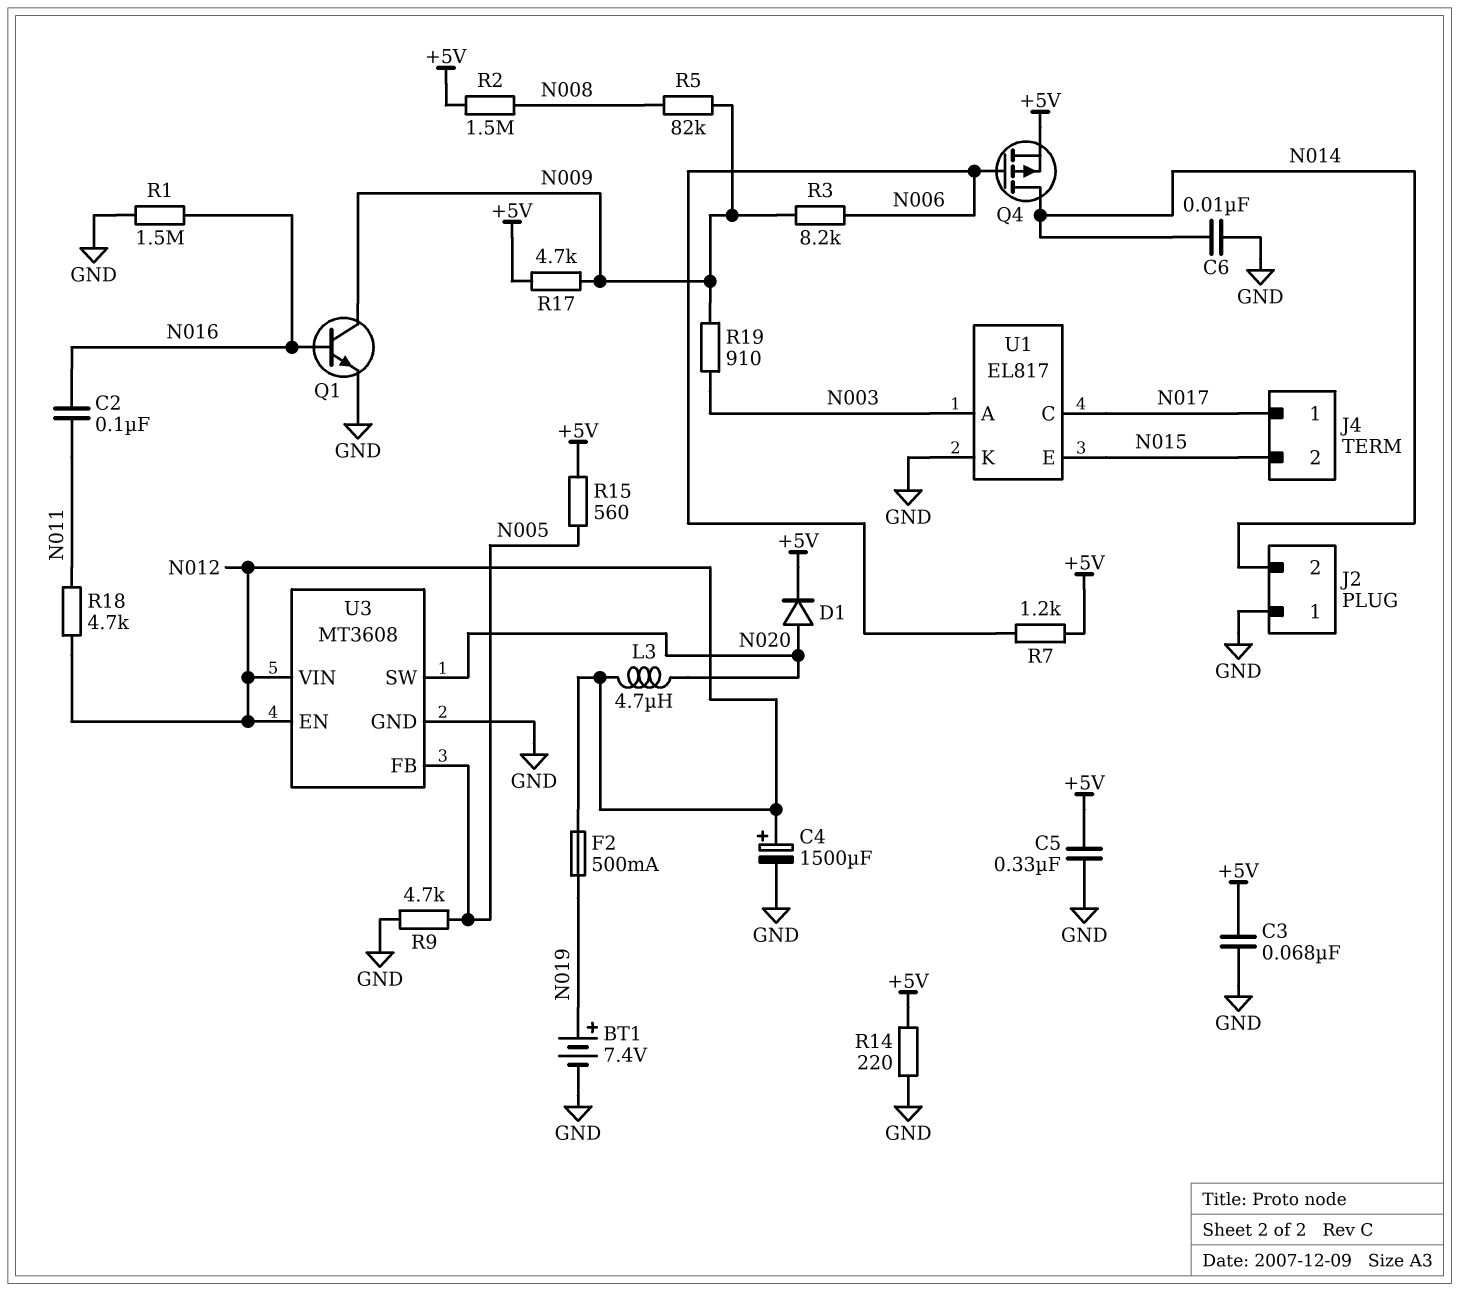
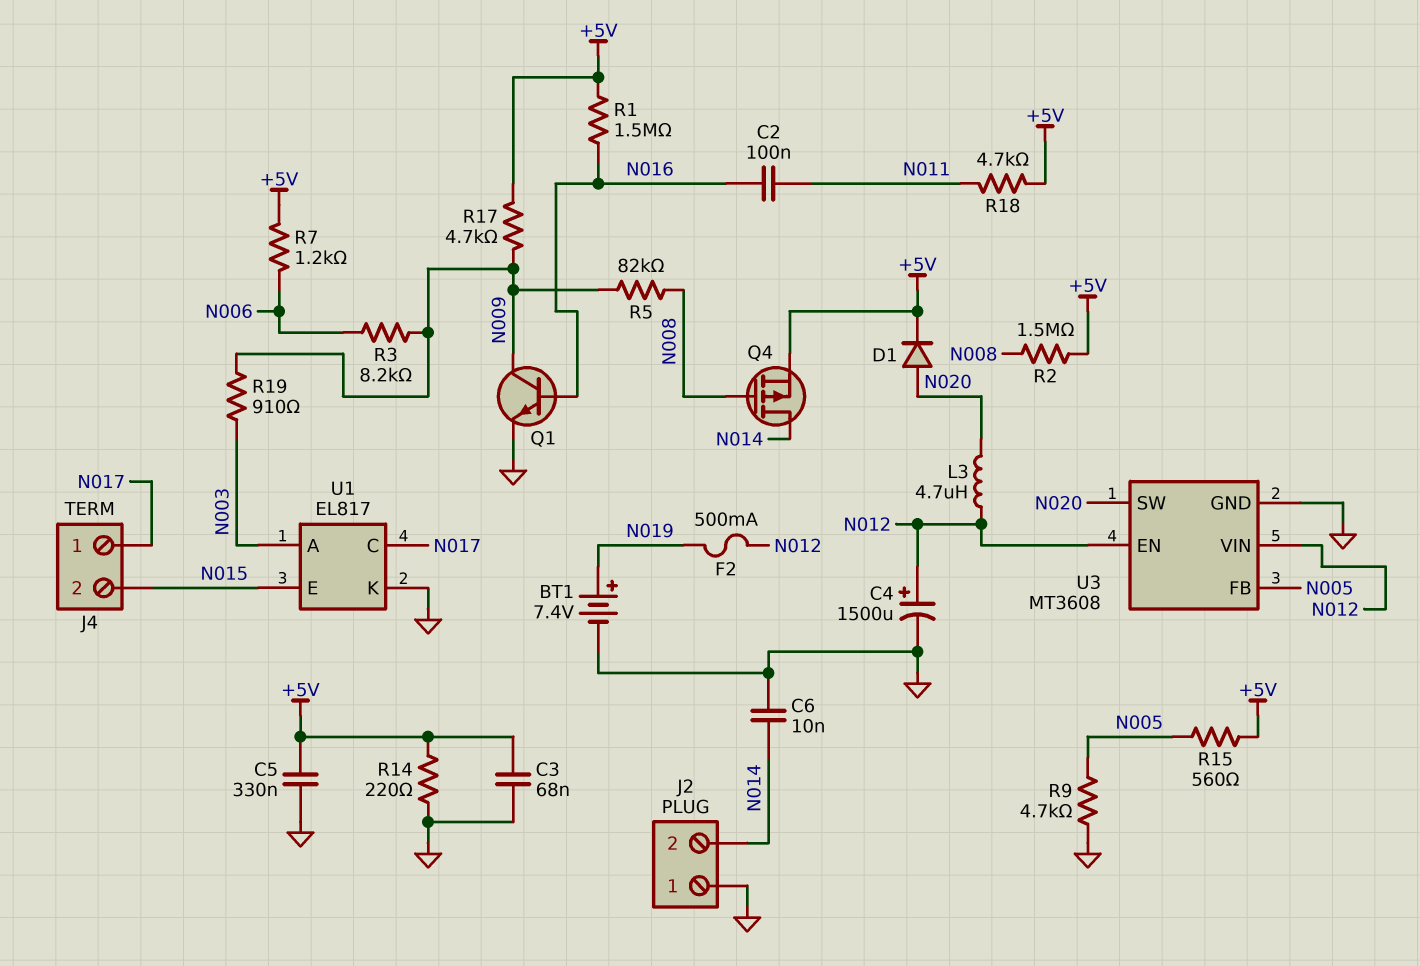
Q4: PMOS (G N006, D N014, S +5V) -> PMOS (G N008, D N014, S +5V)
R1: 1.5M (GND, N016) -> 1.5M (+5V, N016)
R18: 4.7k (N011, N012) -> 4.7k (+5V, N011)

